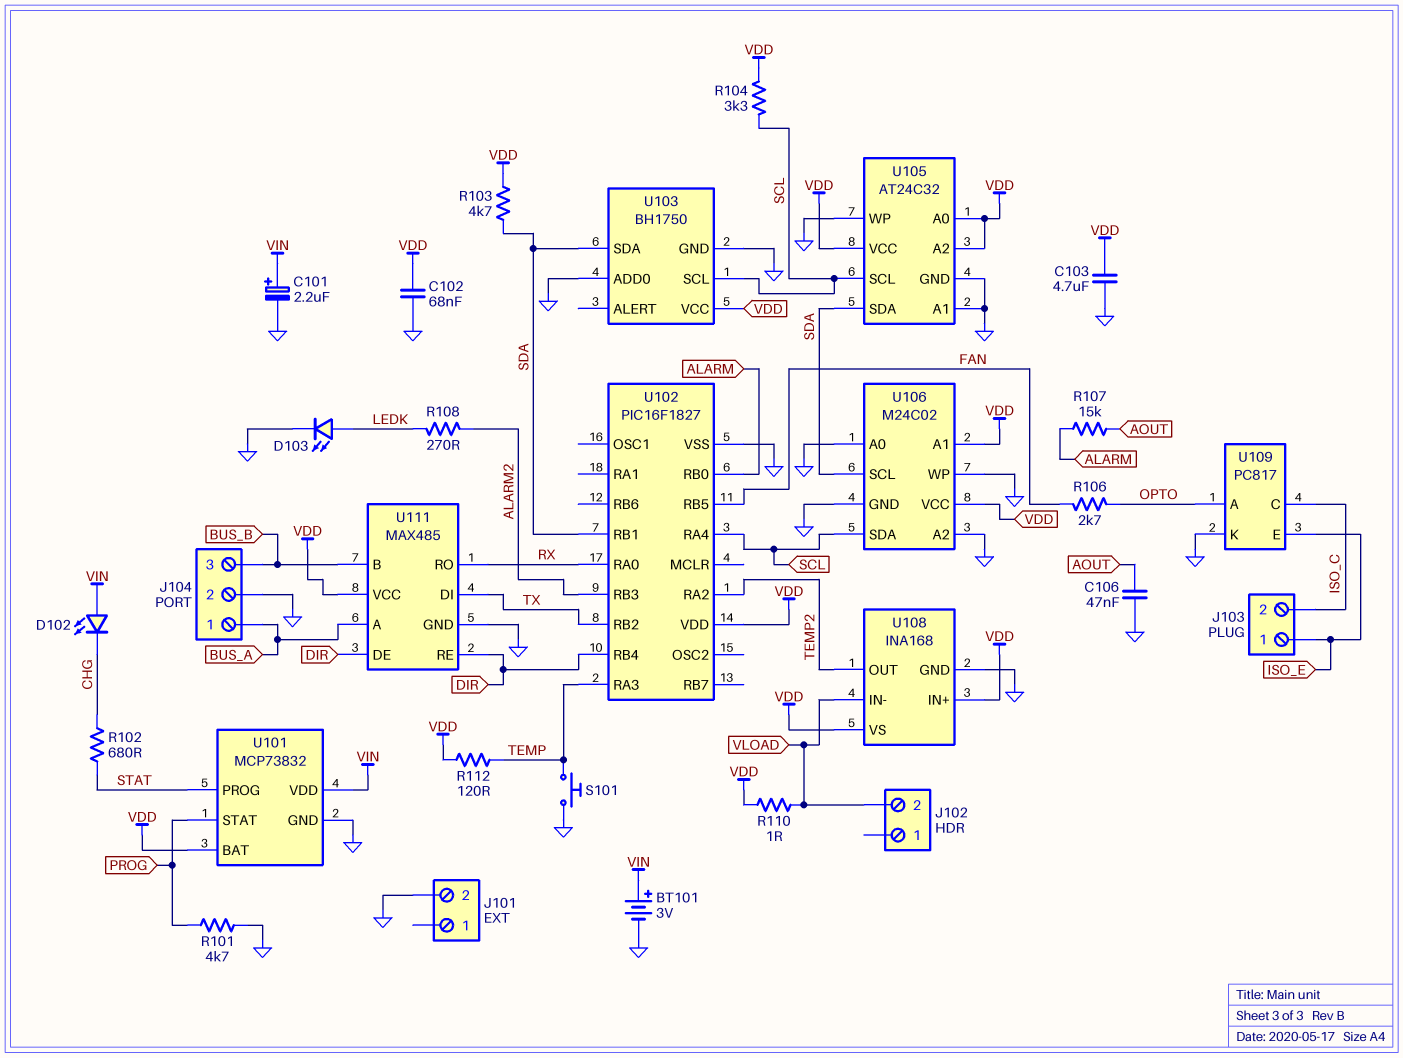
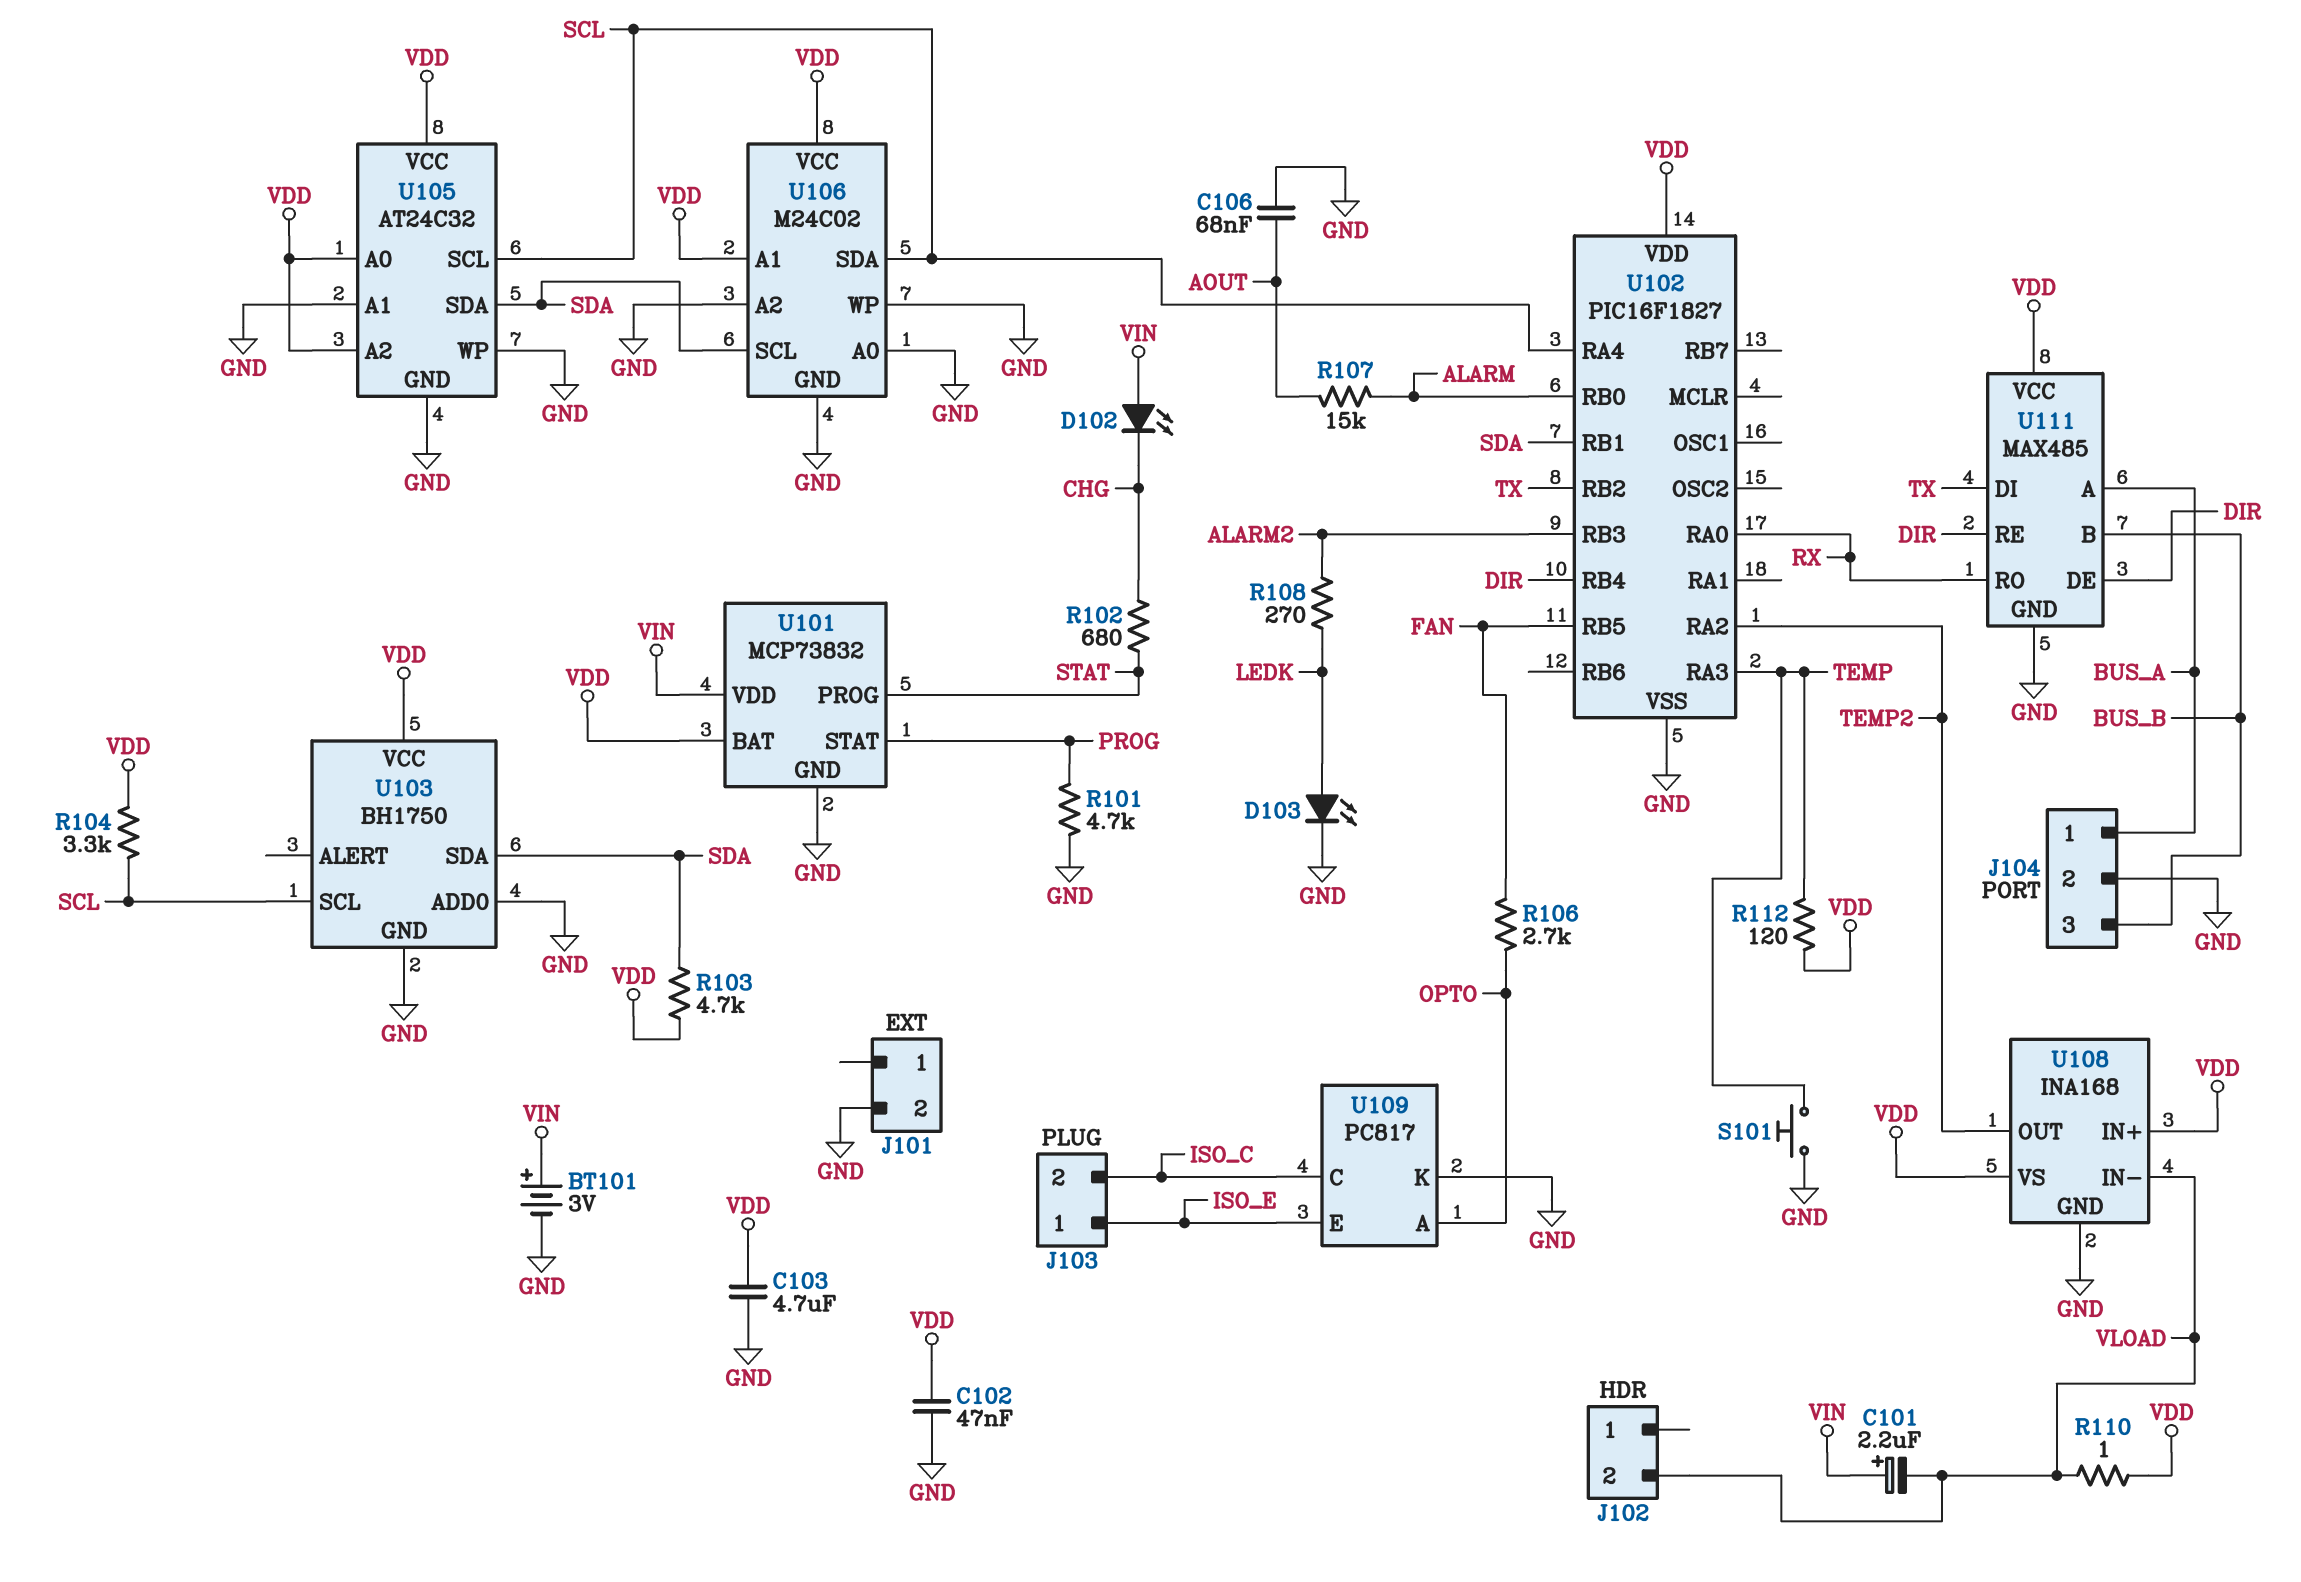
C101: 2.2uF (plus VIN, minus GND) -> 2.2uF (plus VIN, minus VLOAD)
C102: 68nF (GND, VDD) -> 47nF (GND, VDD)
C106: 47nF (AOUT, GND) -> 68nF (AOUT, GND)

